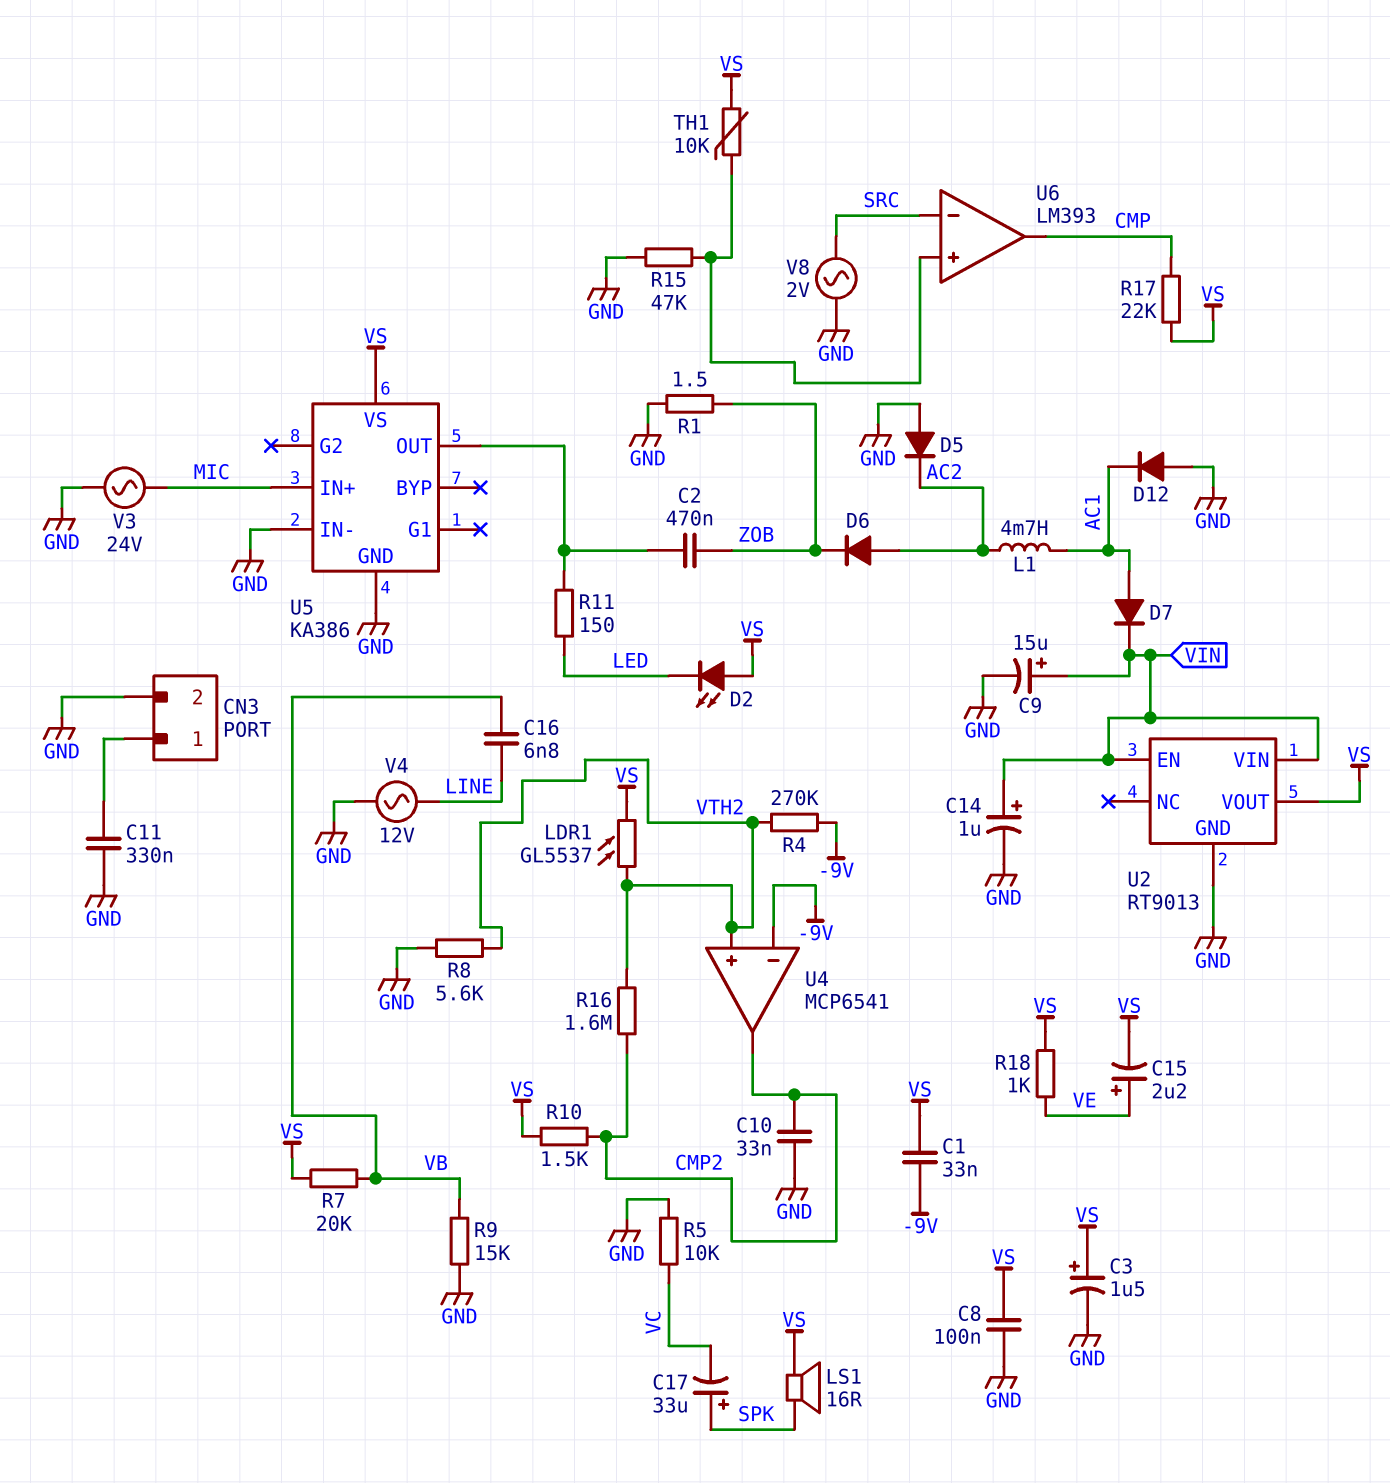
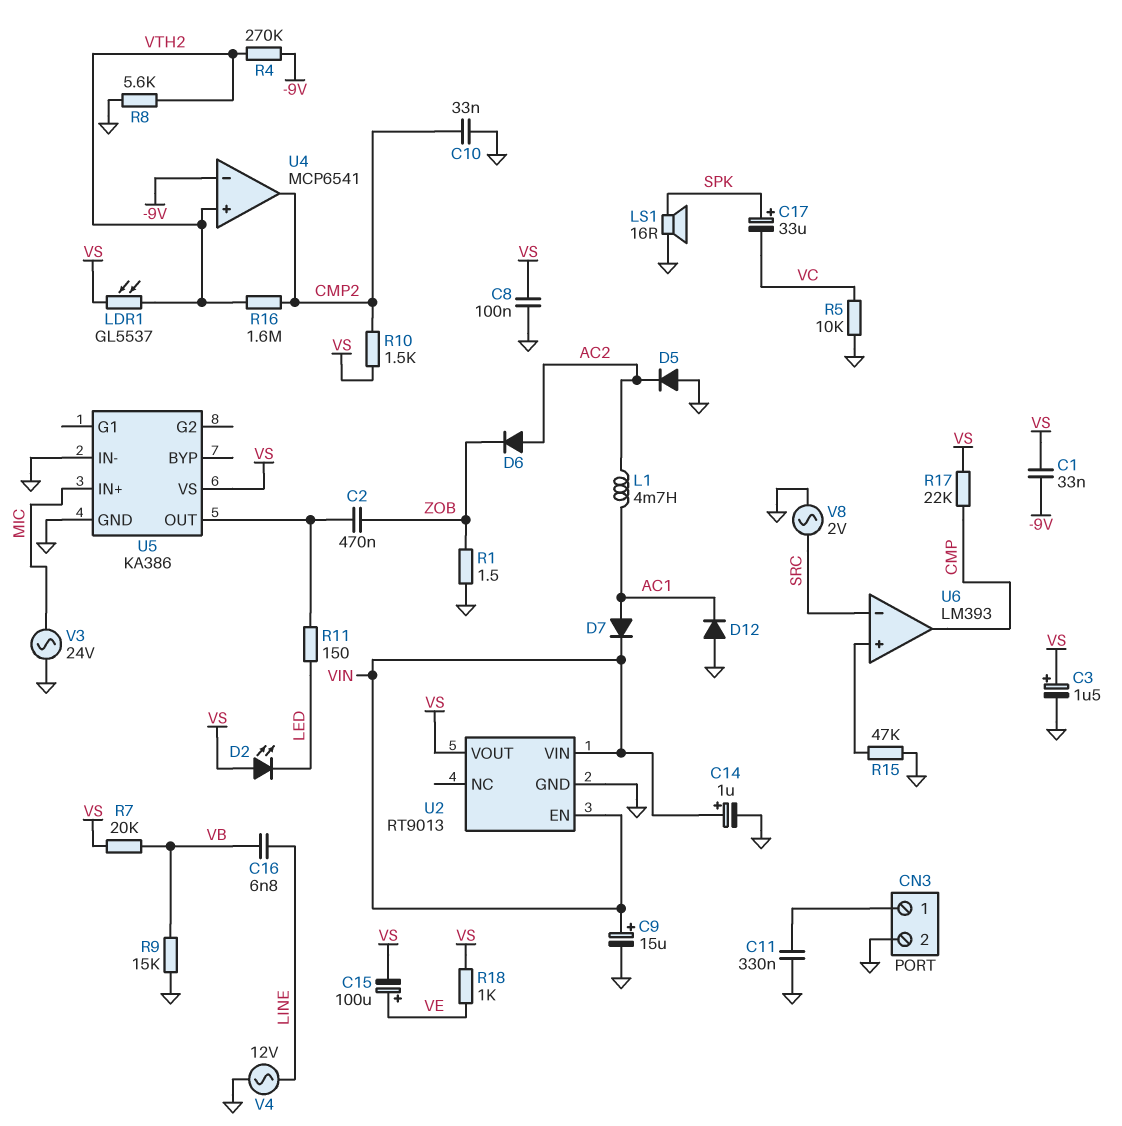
C15: 2.2uF (plus VE, minus VS) -> 100uF (plus VE, minus VS)
LS1: speaker 16R (SPK, VS) -> speaker 16R (GND, SPK)
TH1: 10k (U6/in+, VS) -> none

